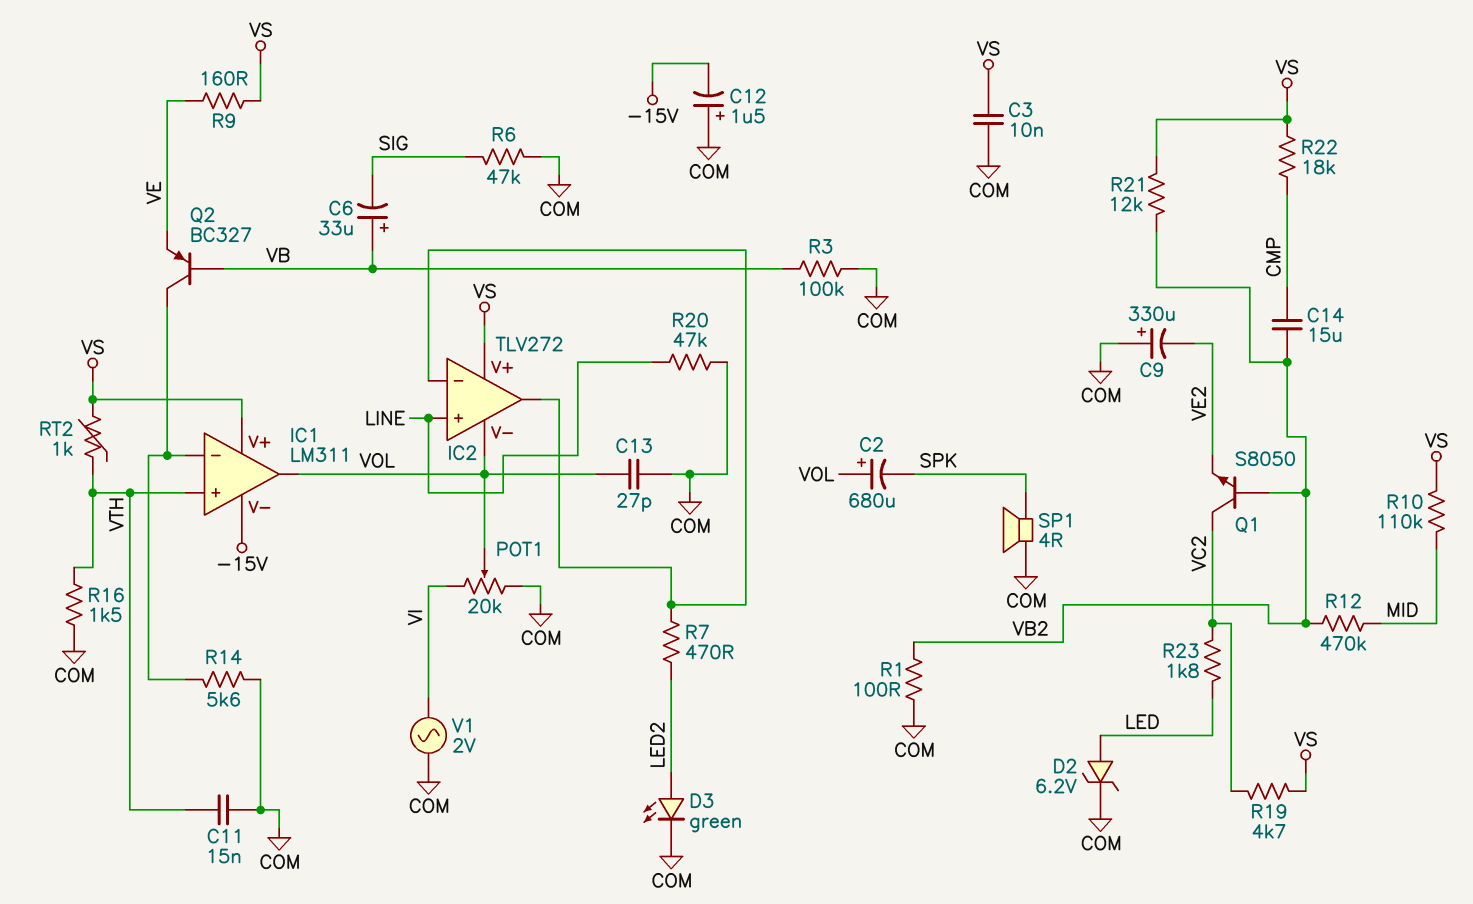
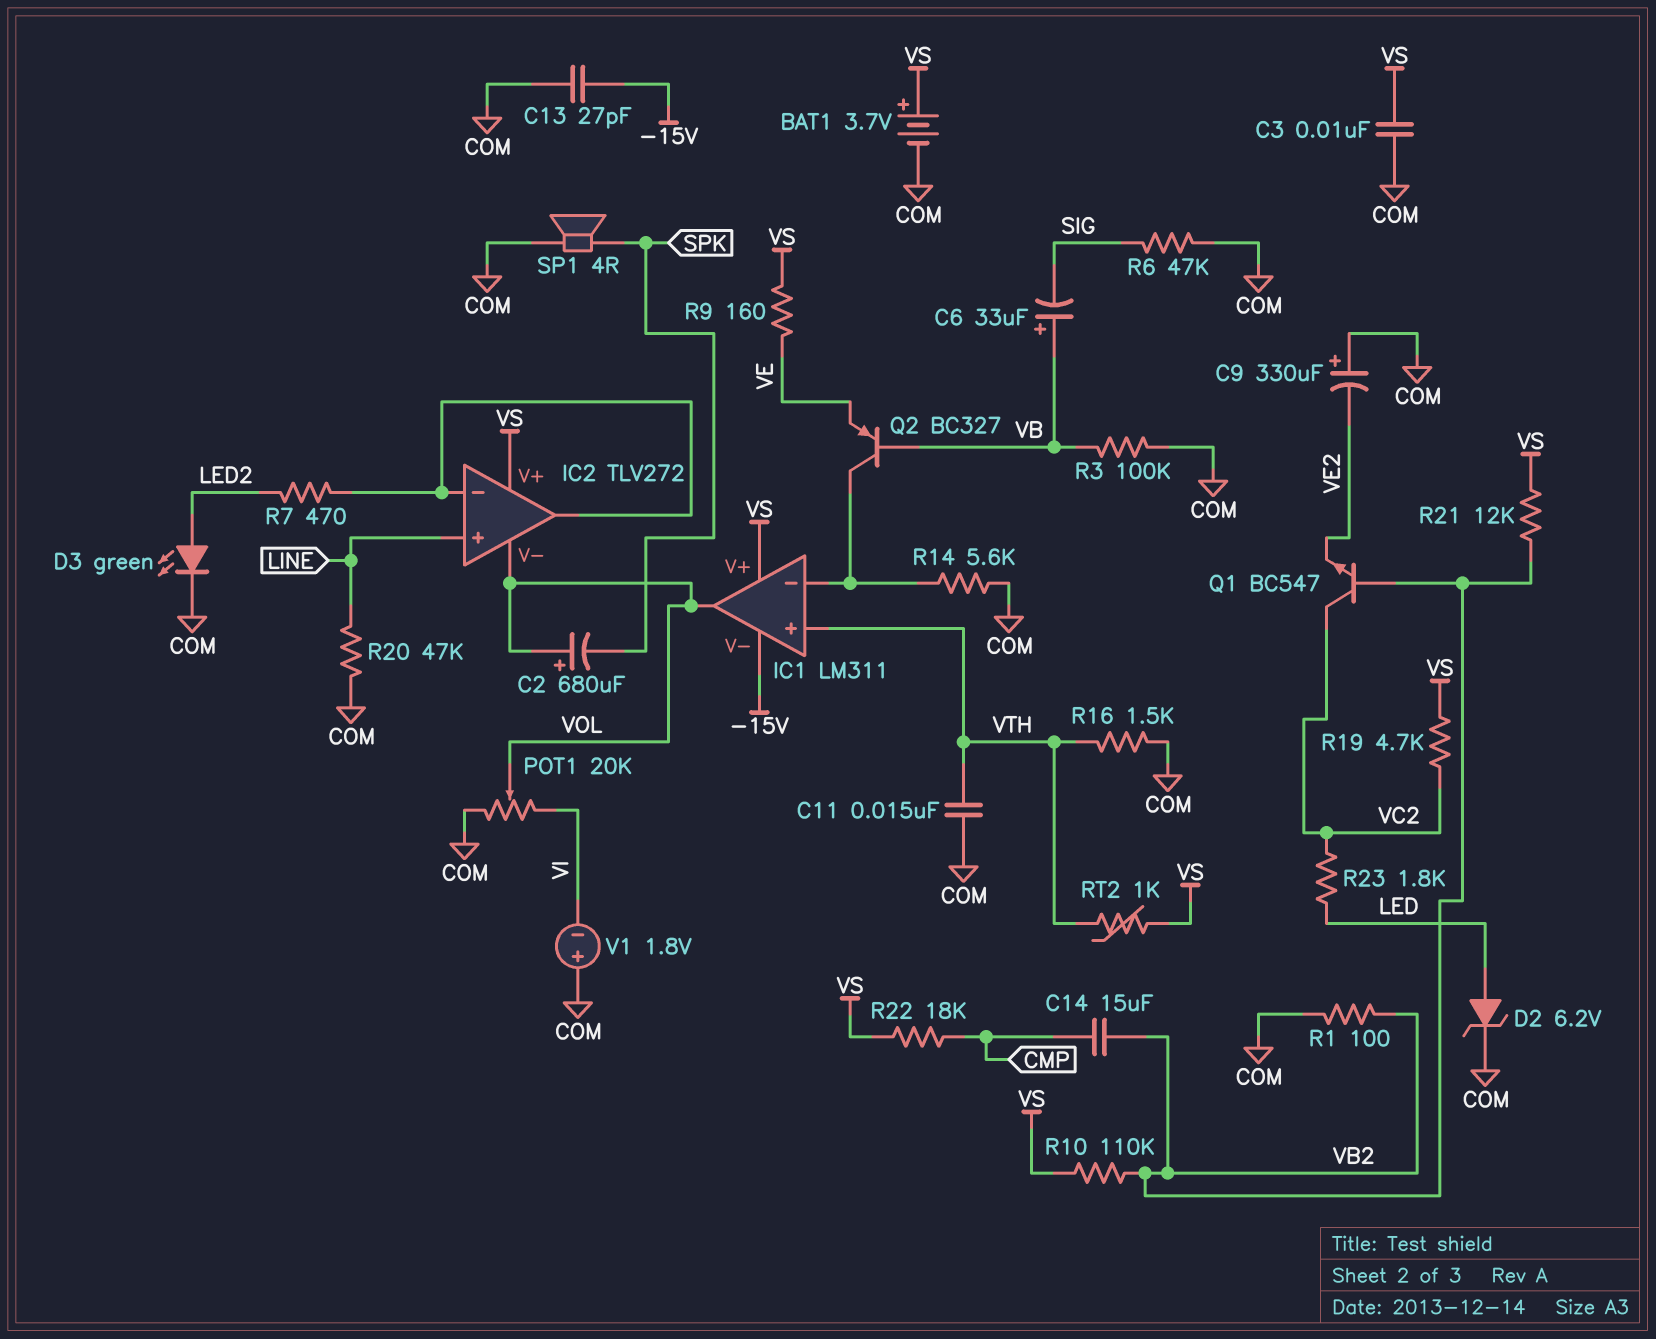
BAT1: none -> 3.7V (plus VS, minus COM)
C12: 1.5uF (plus COM, minus -15V) -> none
C13: 27pF (COM, VOL) -> 27pF (-15V, COM)
Q1: NPN S8050 (B VB2, C VC2, E VE2) -> NPN BC547 (B VB2, C VC2, E VE2)
R10: 110k (MID, VS) -> 110k (VB2, VS)
R12: 470k (MID, VB2) -> none
V1: AC 2V (COM, VI) -> 1.8V (plus COM, minus VI)

